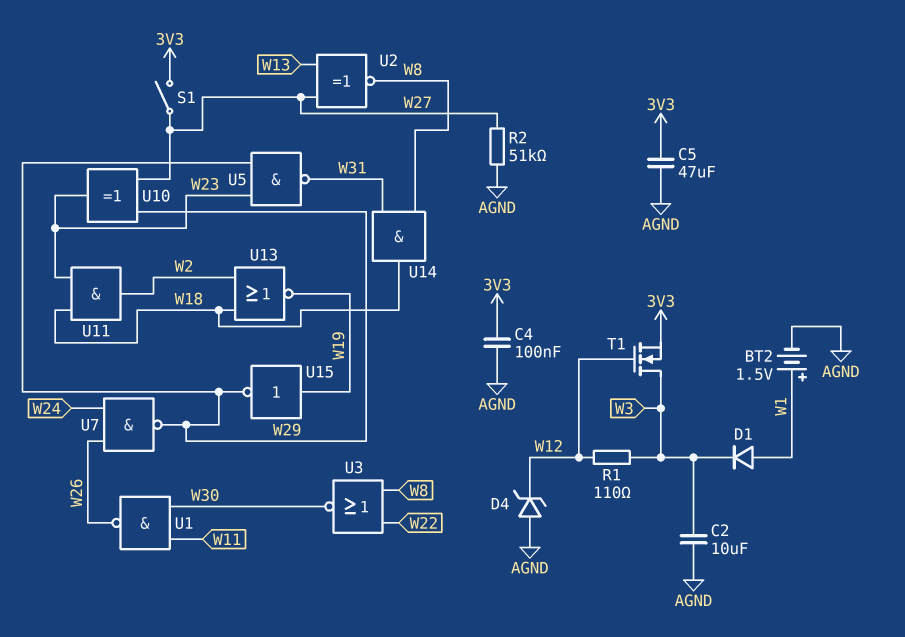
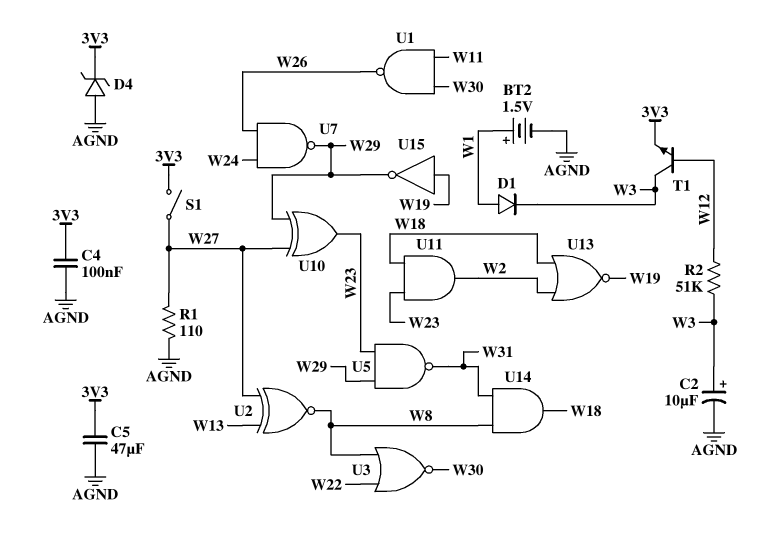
C2: 10uF (AGND, W3) -> 10uF (plus W3, minus AGND)
D4: zener (A AGND, K W12) -> zener (A AGND, K 3V3)
R1: 110 (W3, W12) -> 110 (AGND, W27)
R2: 51k (AGND, W27) -> 51k (W3, W12)
T1: NMOS (G W12, D W3, S 3V3) -> NPN (B W12, C W3, E 3V3)

